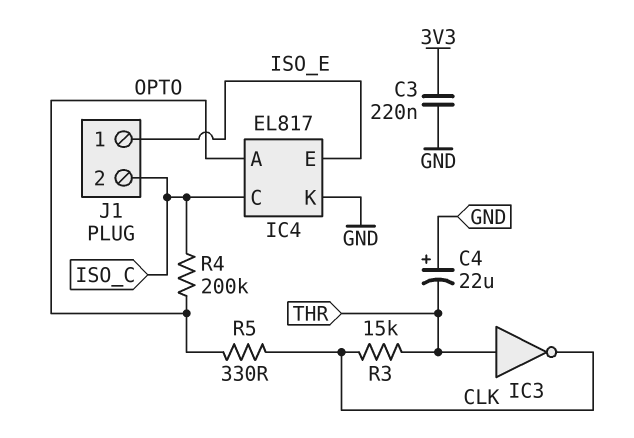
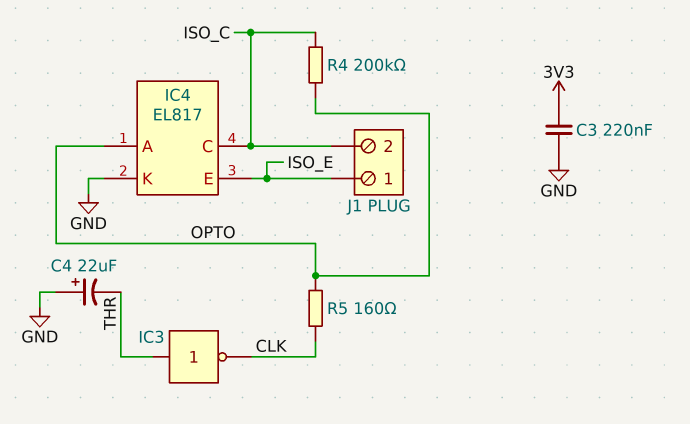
R3: 15k (CLK, THR) -> none
R5: 330 (CLK, OPTO) -> 160 (CLK, OPTO)

